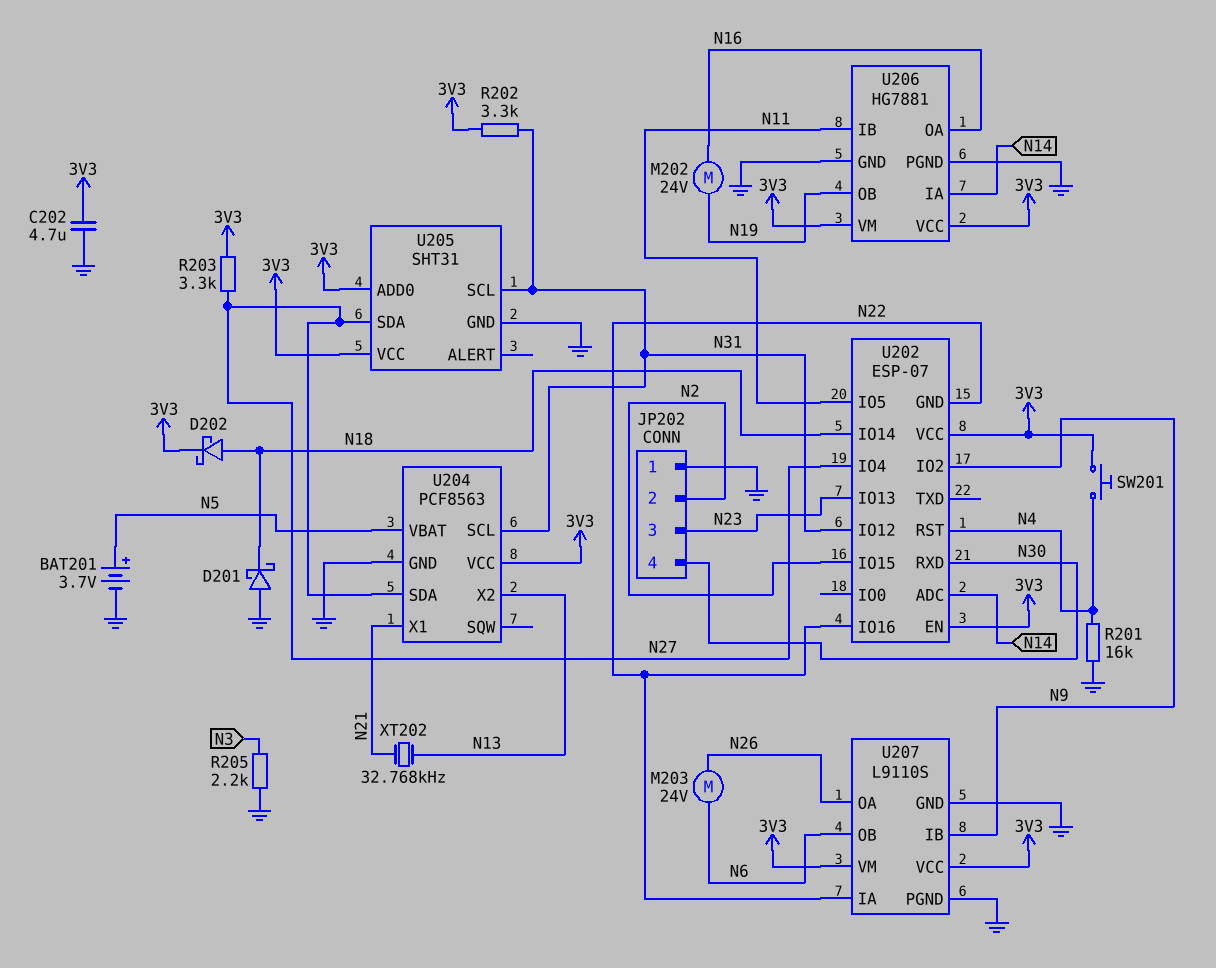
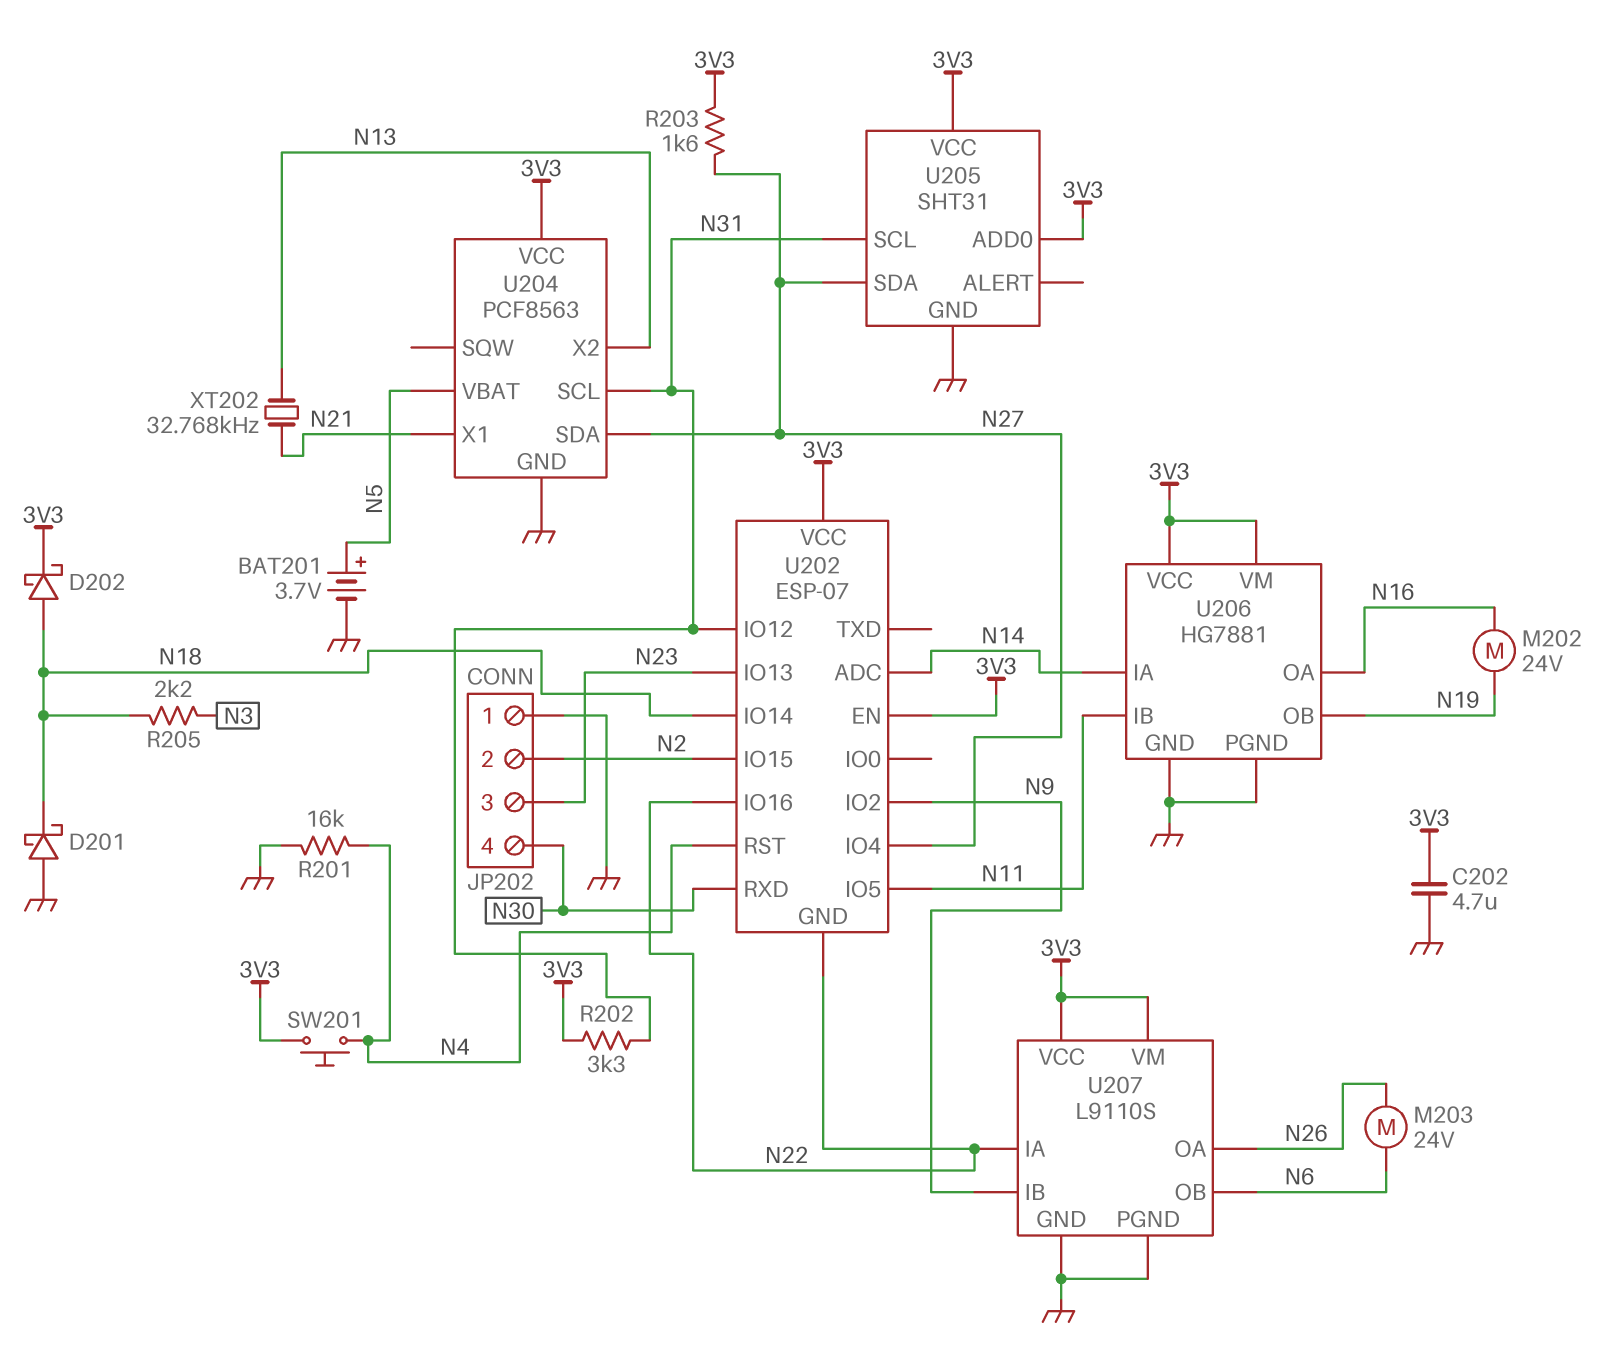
R203: 3.3k (3V3, N27) -> 1.6k (3V3, N27)
R205: 2.2k (GND, N3) -> 2.2k (N3, N18)

